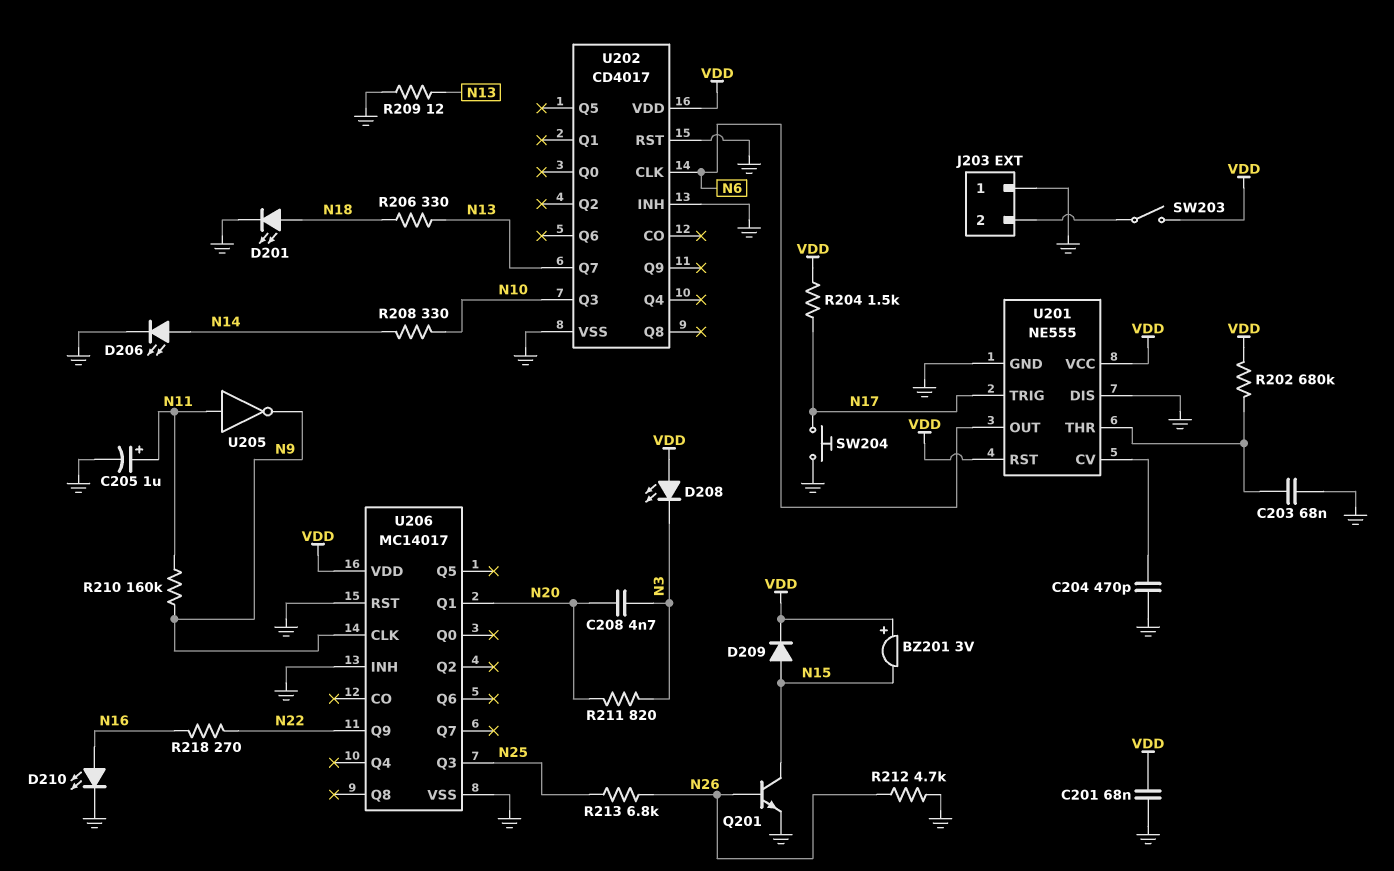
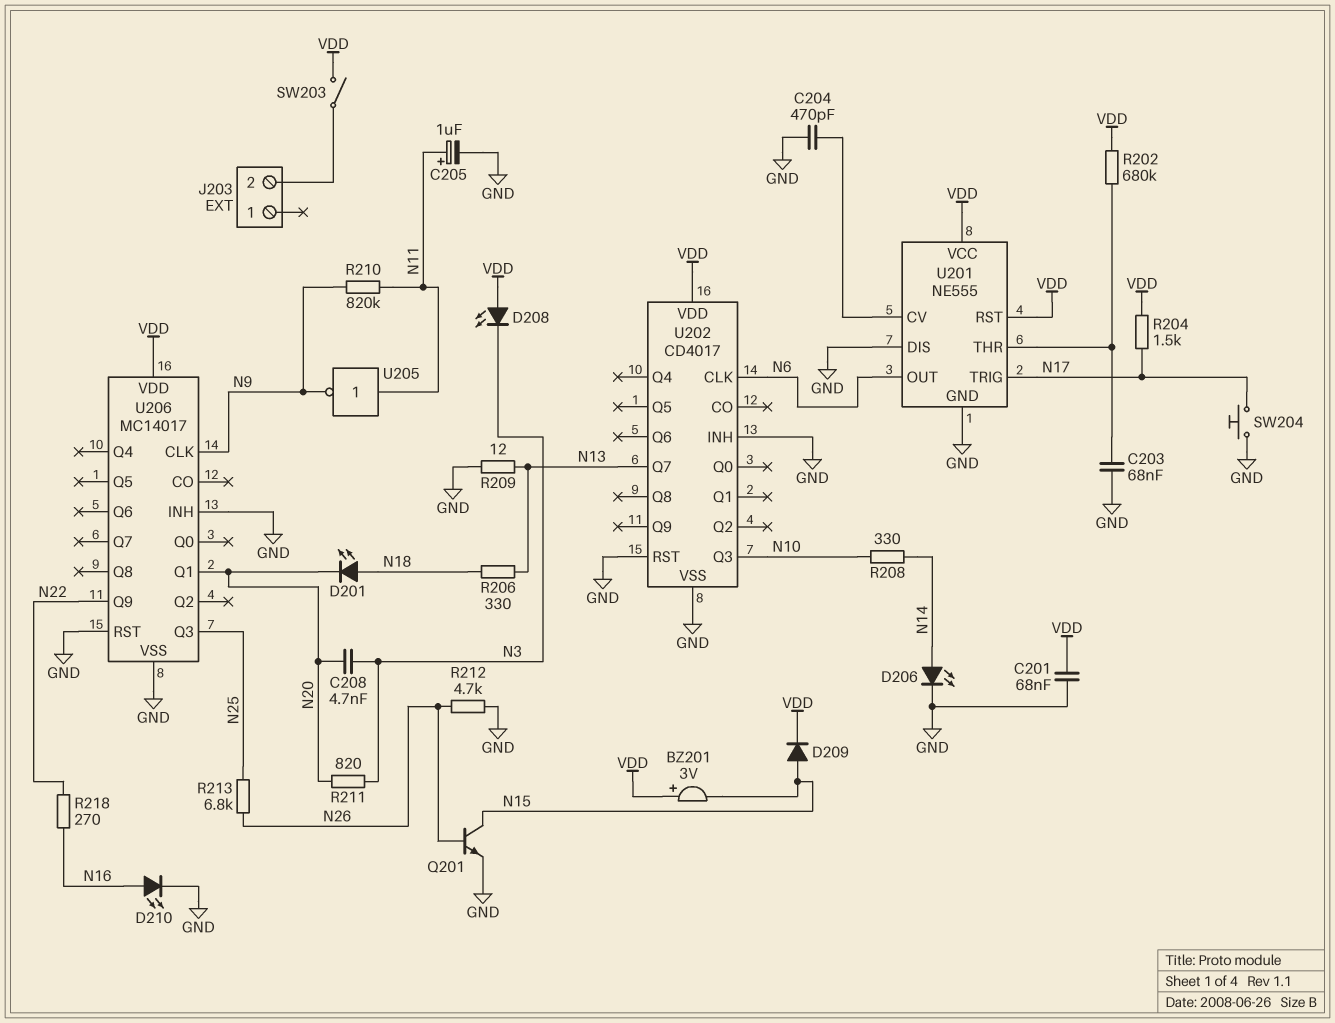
D201: LED (A N18, K GND) -> LED (A N18, K N20)
J203 pin 1: GND -> none
R210: 160k (N9, N11) -> 820k (N9, N11)

